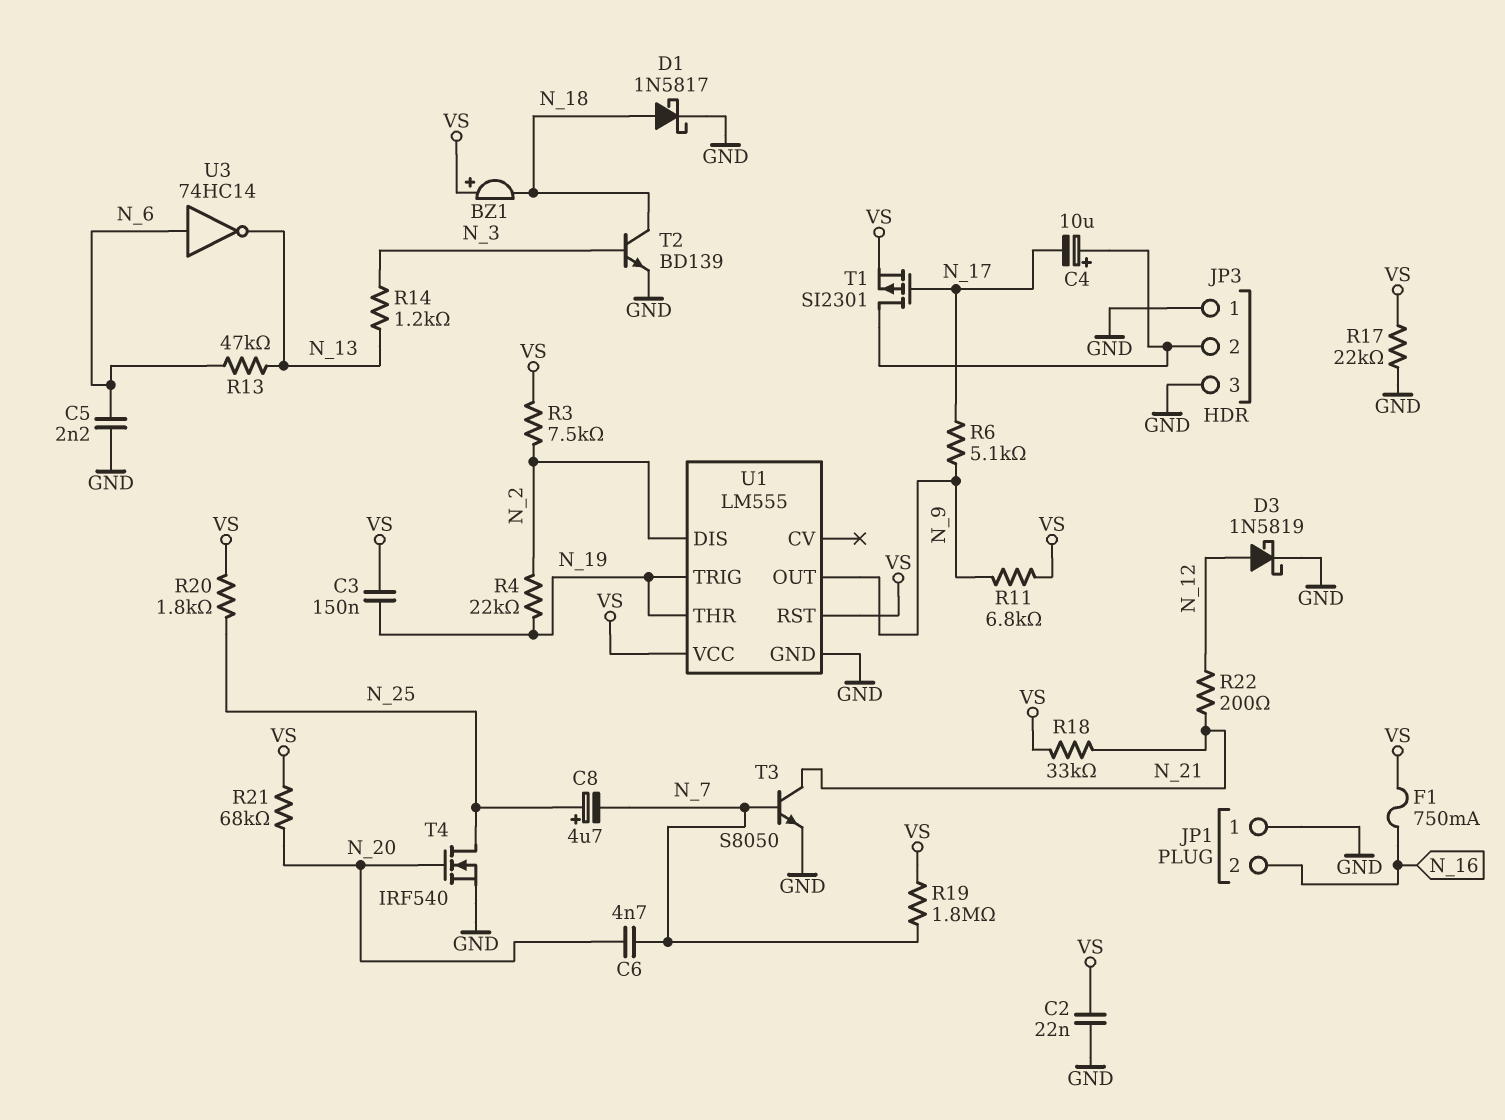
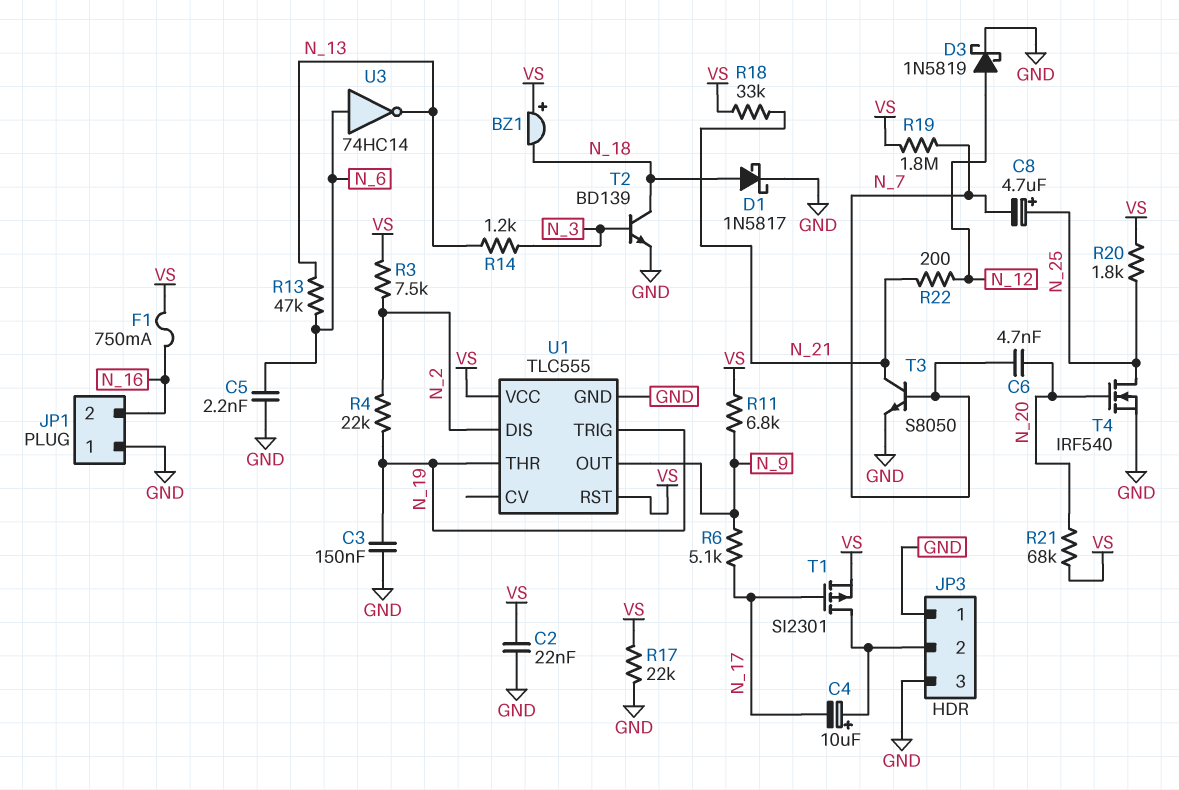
C3: 150nF (N_19, VS) -> 150nF (GND, N_19)
U1: LM555 -> TLC555

